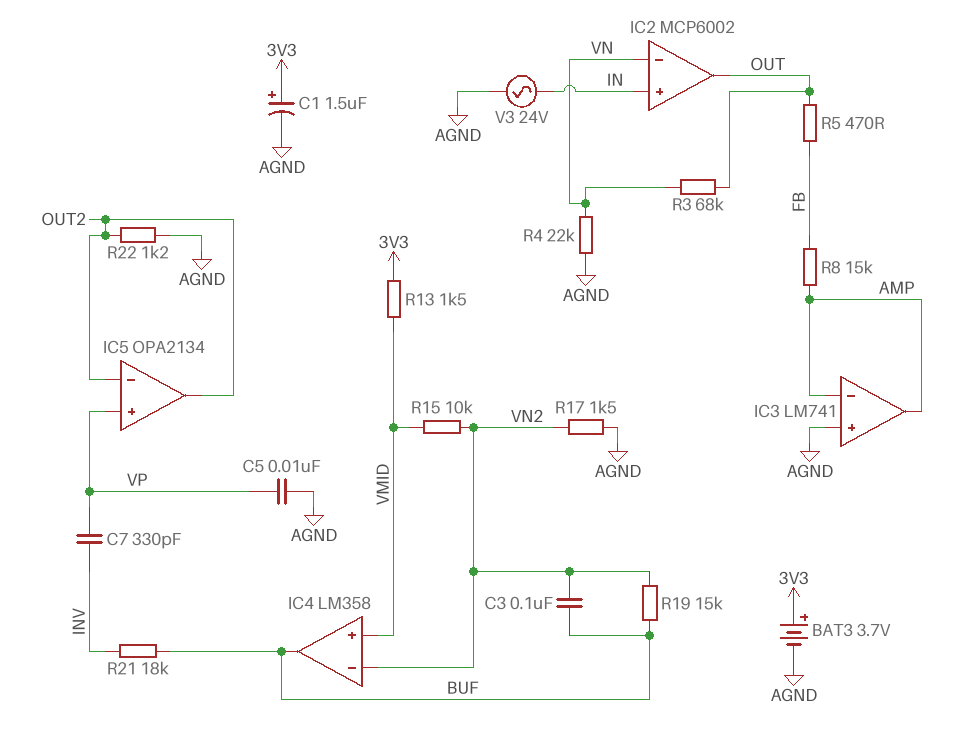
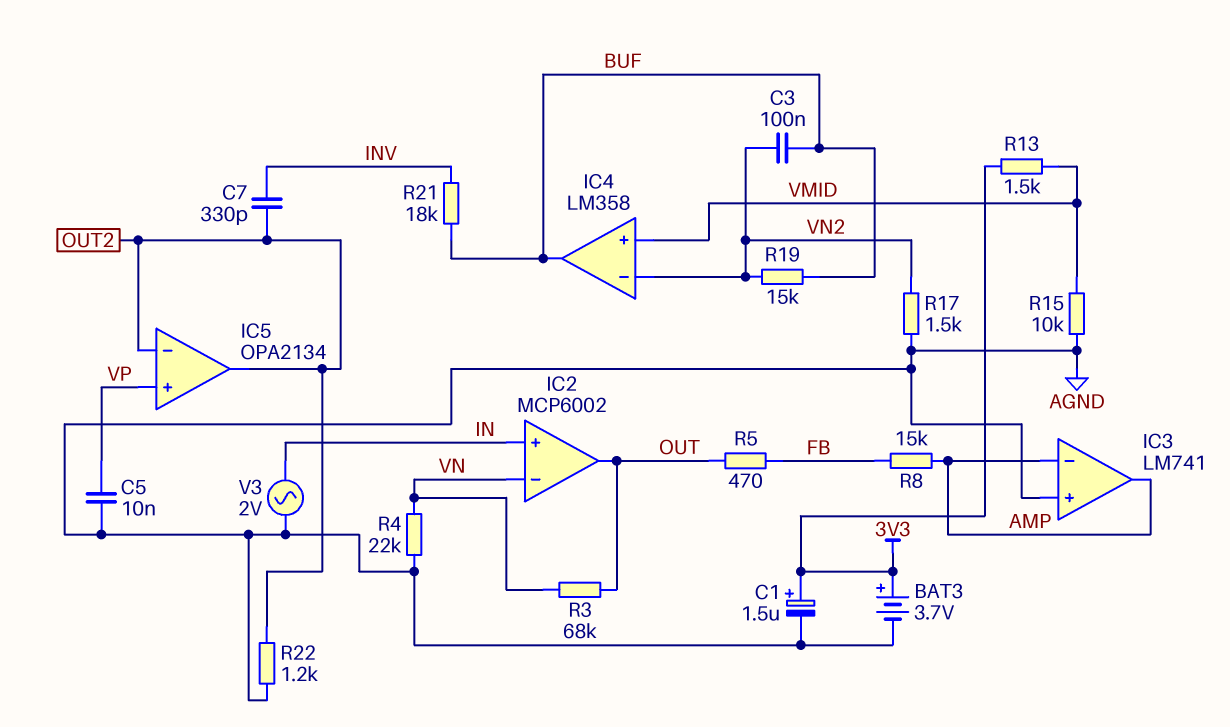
C7: 330pF (INV, VP) -> 330pF (INV, OUT2)
R15: 10k (VMID, VN2) -> 10k (AGND, VMID)
V3: AC 24V (AGND, IN) -> AC 2V (AGND, IN)

